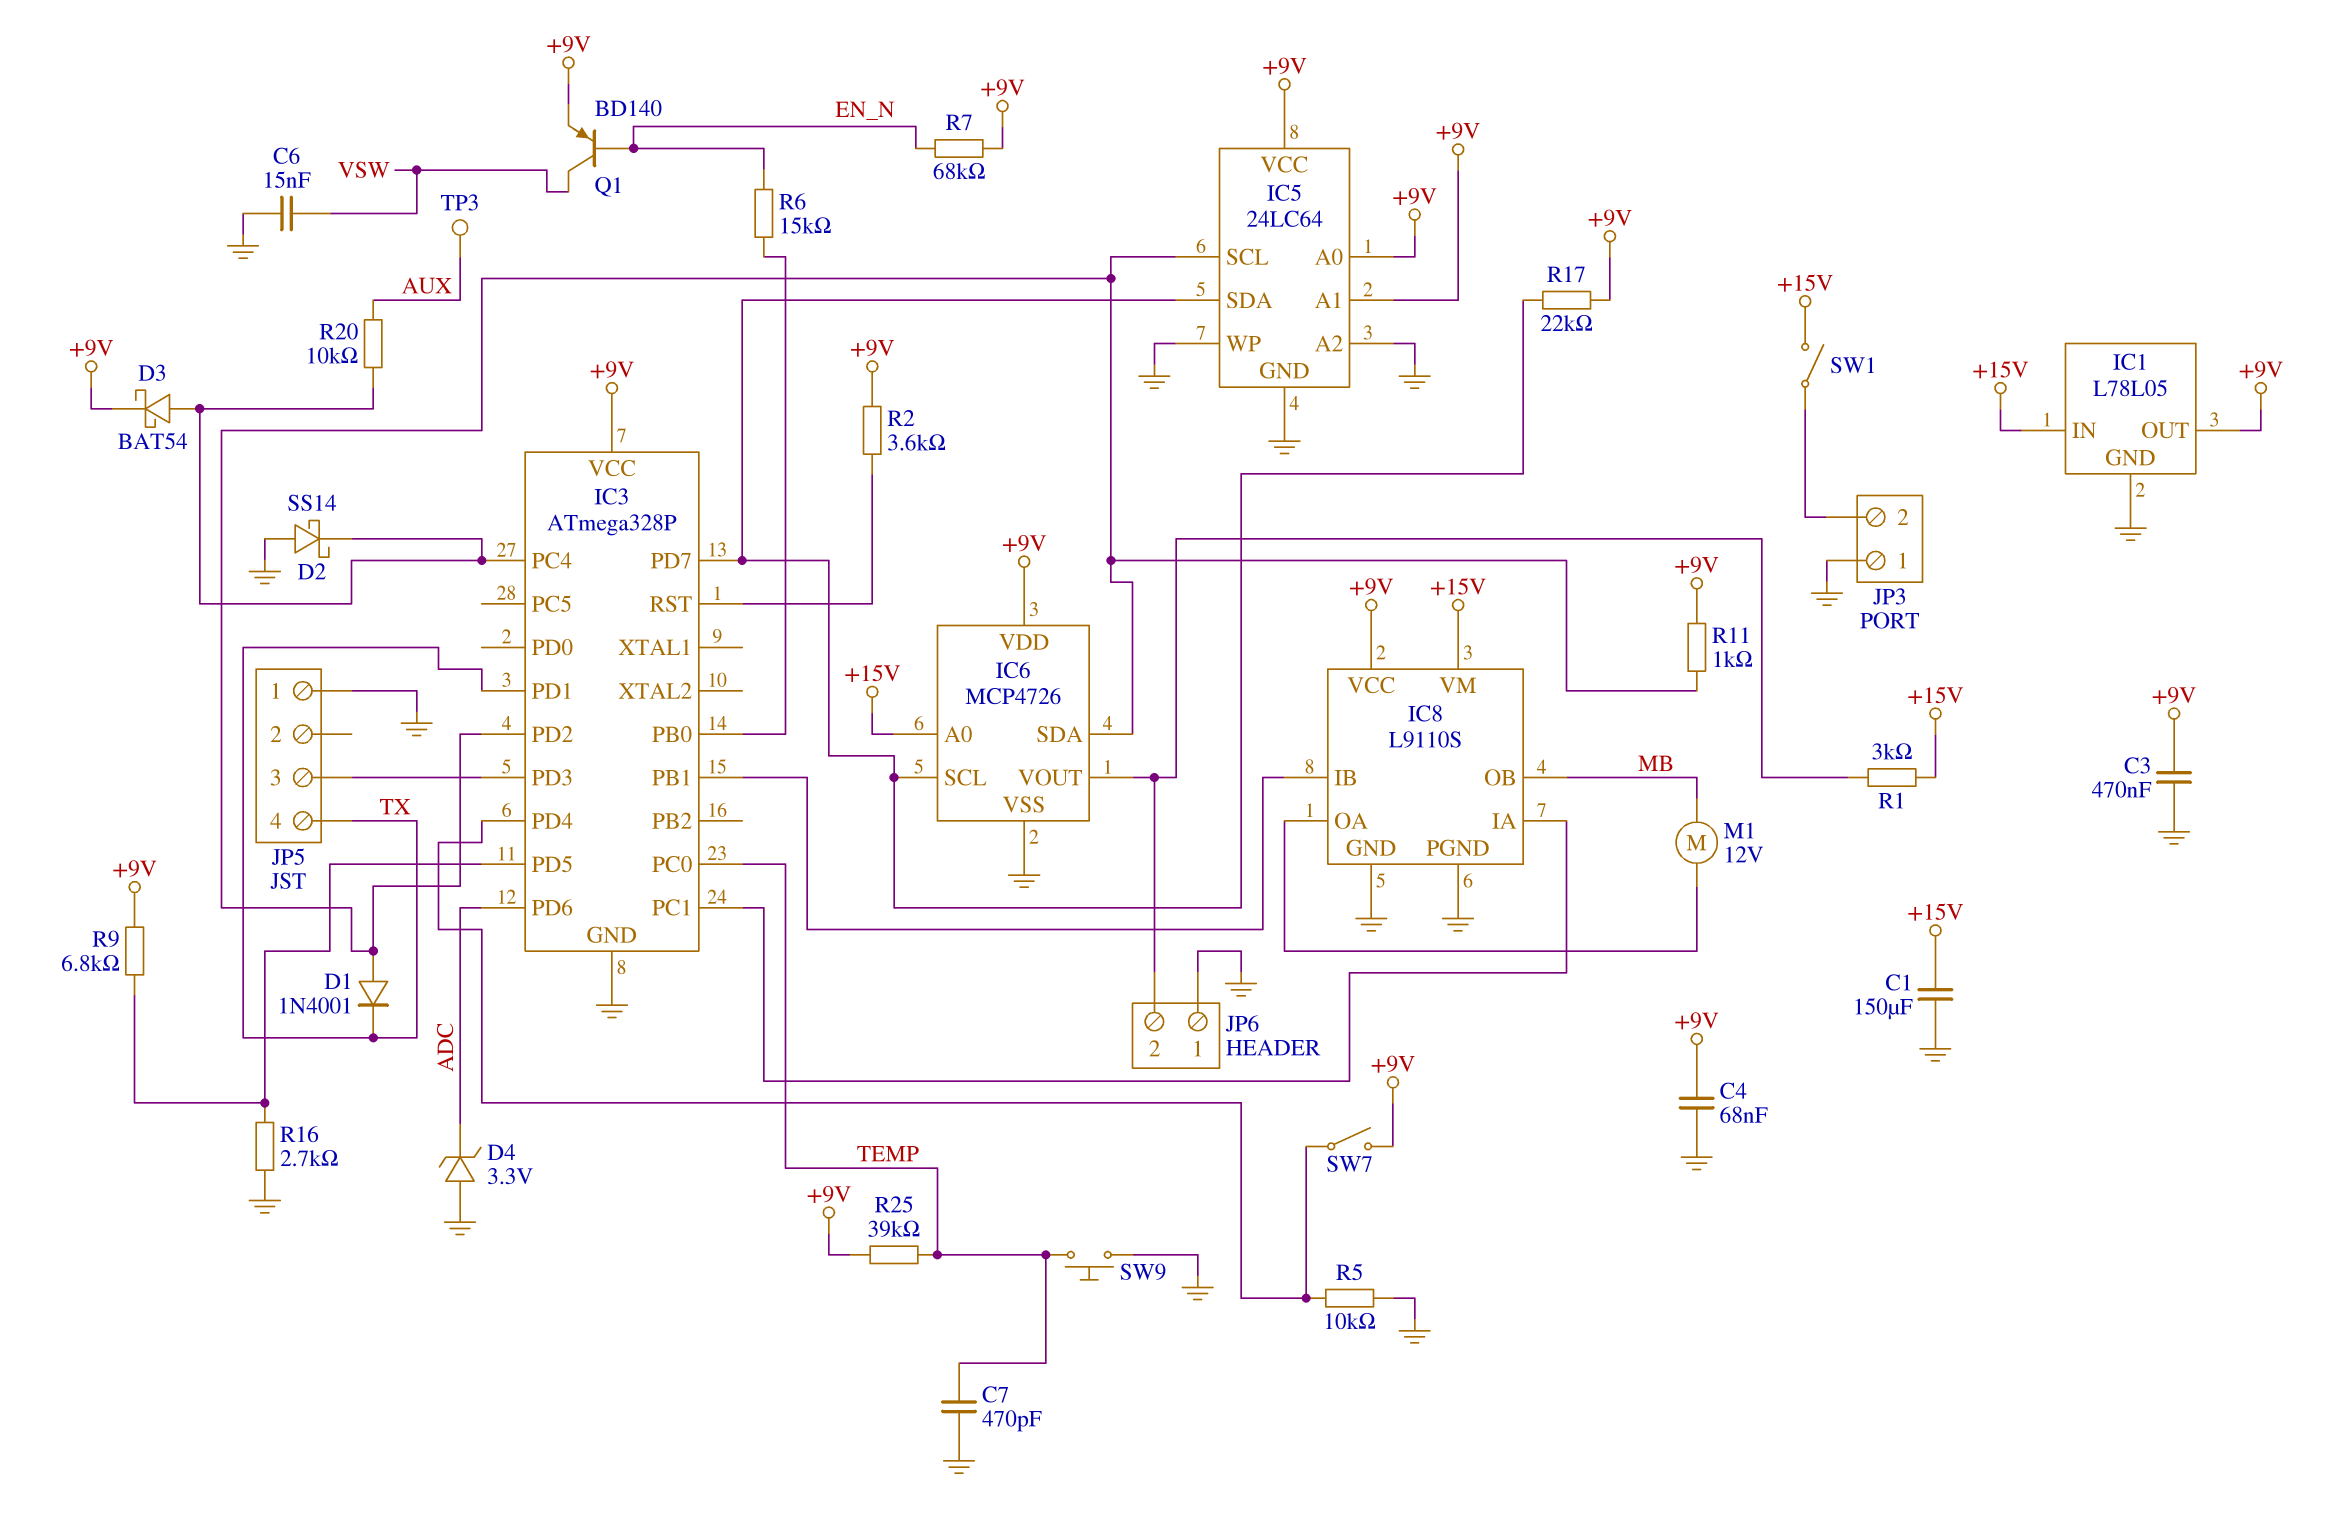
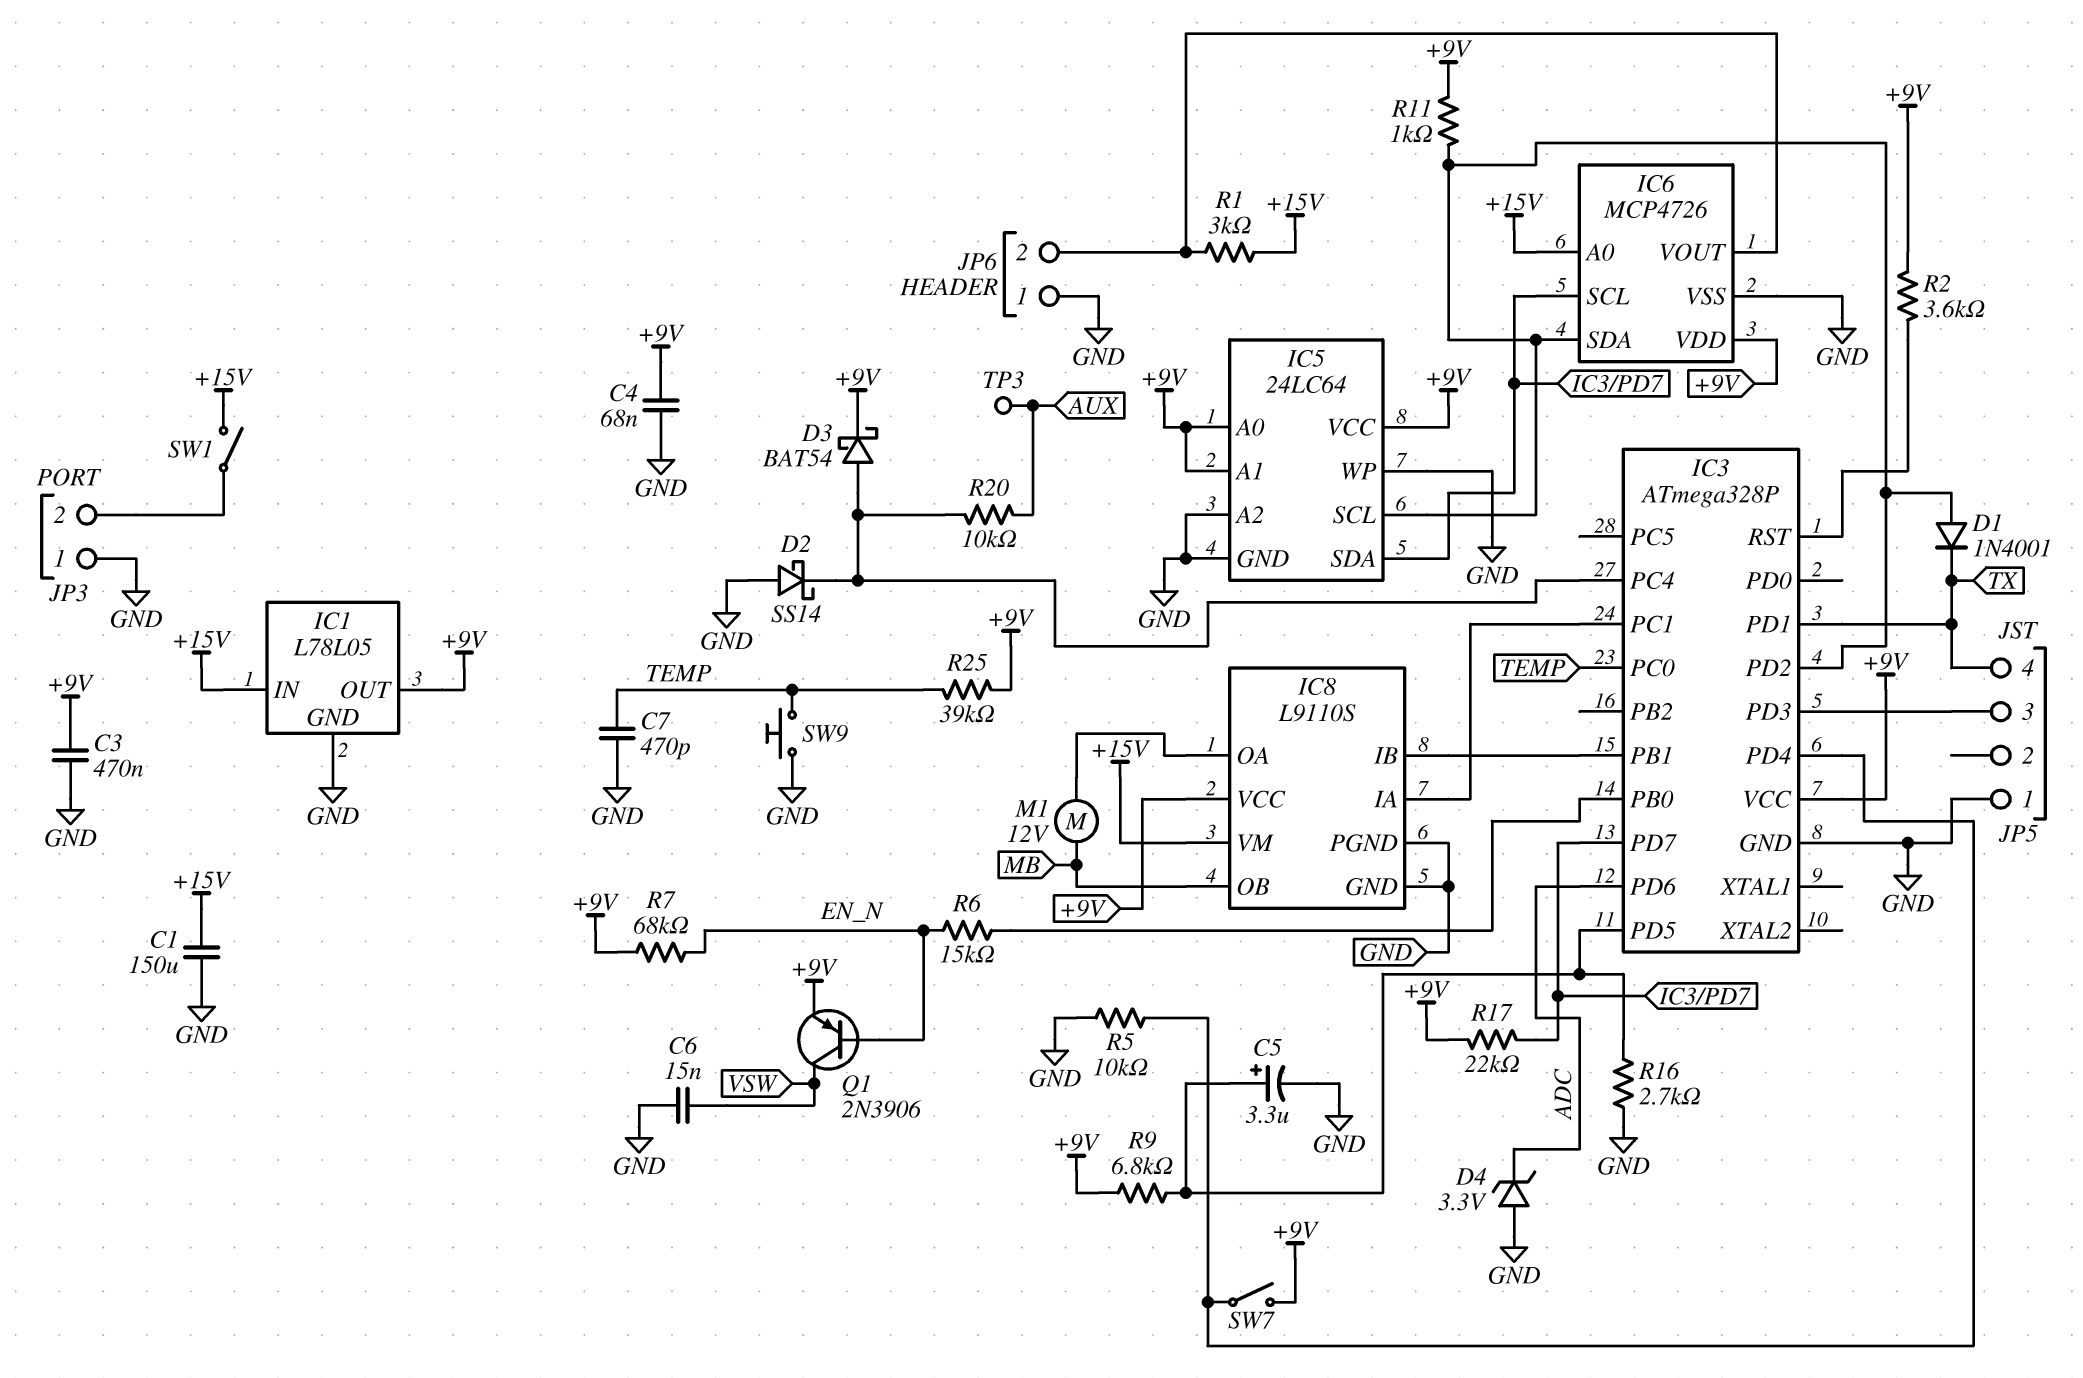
C5: none -> 3.3uF (plus IC3/PD5, minus GND)
Q1: PNP BD140 (B EN_N, C VSW, E +9V) -> PNP 2N3906 (B EN_N, C VSW, E +9V)

